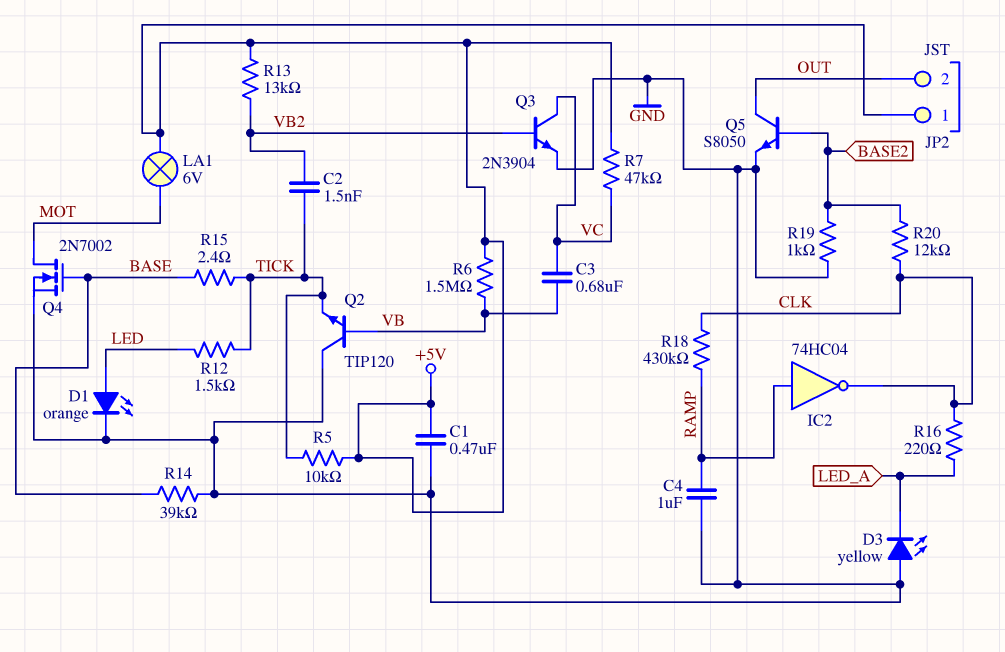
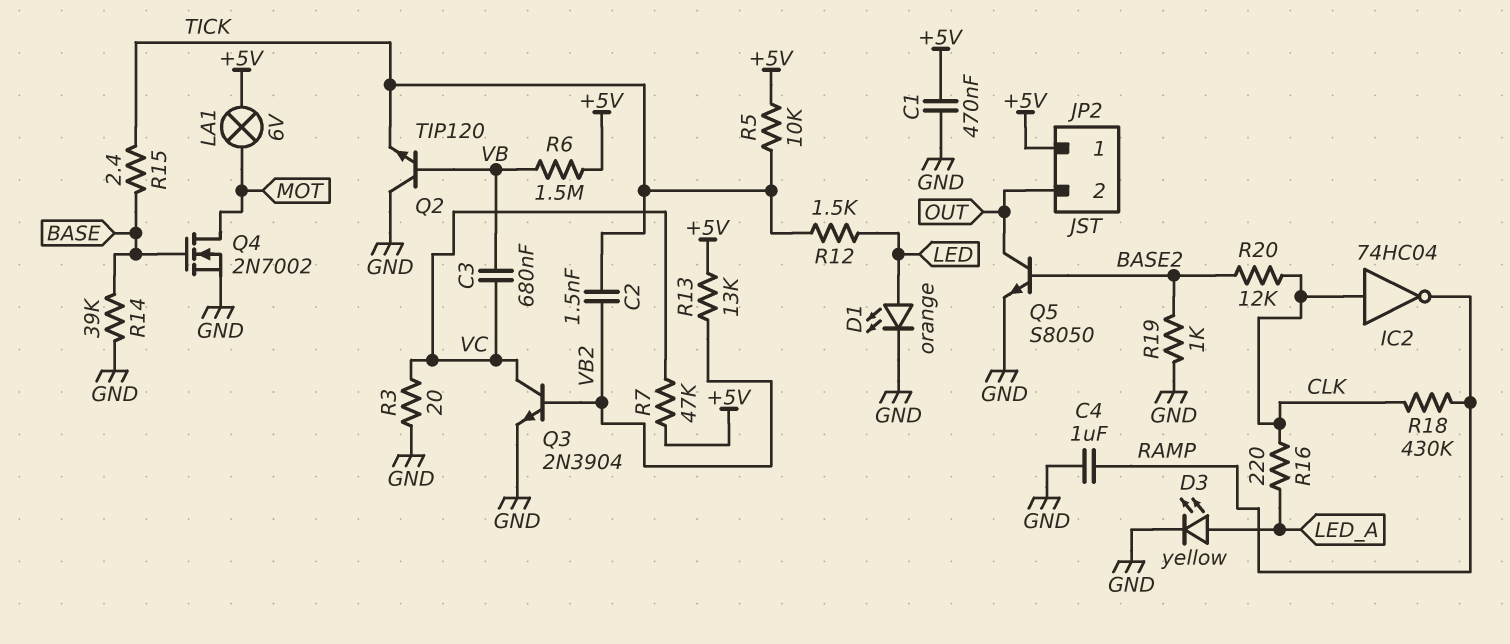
D3: LED yellow (A GND, K LED_A) -> LED yellow (A LED_A, K GND)
IC2: NOT 74HC04 (in RAMP, out CLK) -> NOT 74HC04 (in CLK, out RAMP)
R3: none -> 20 (GND, VC)

